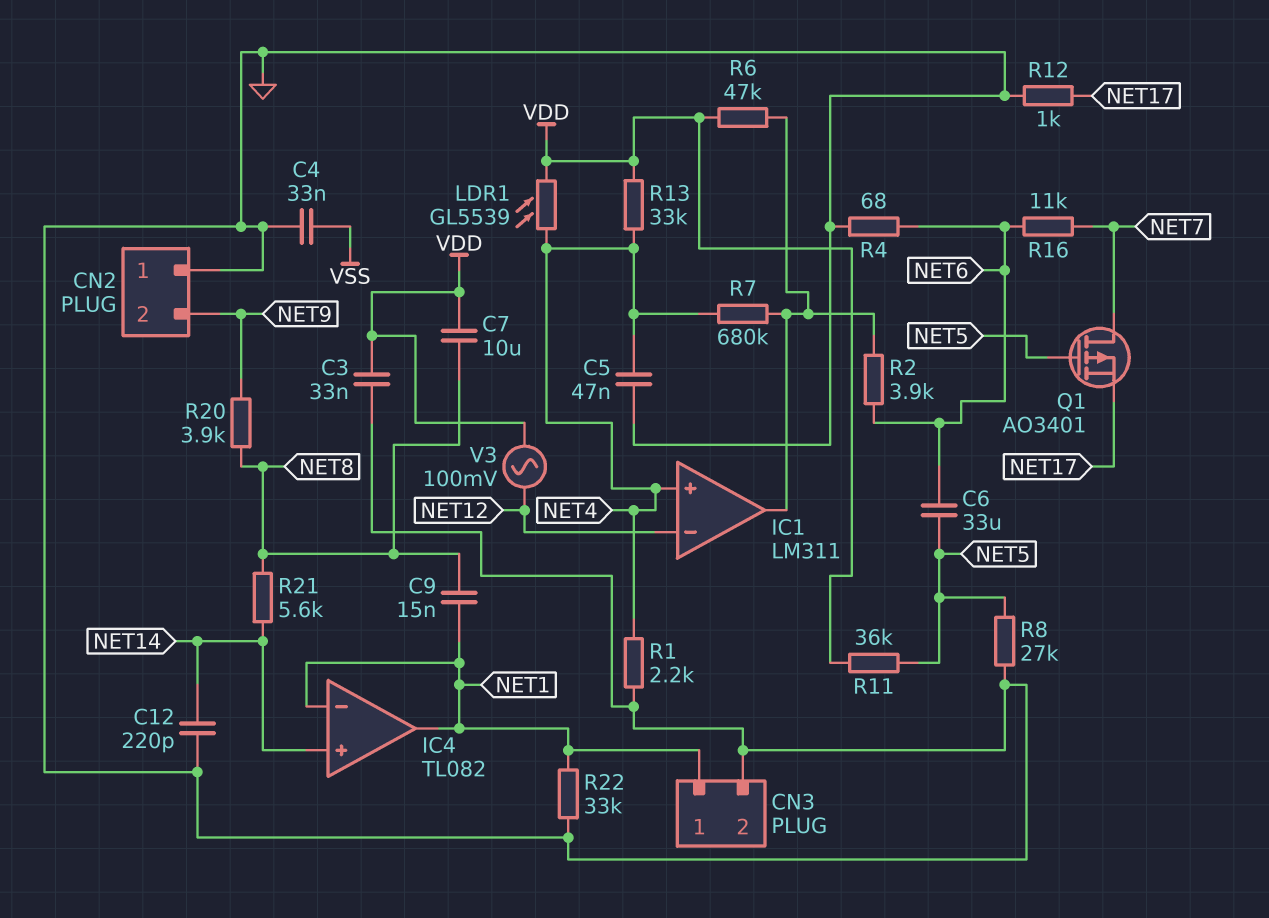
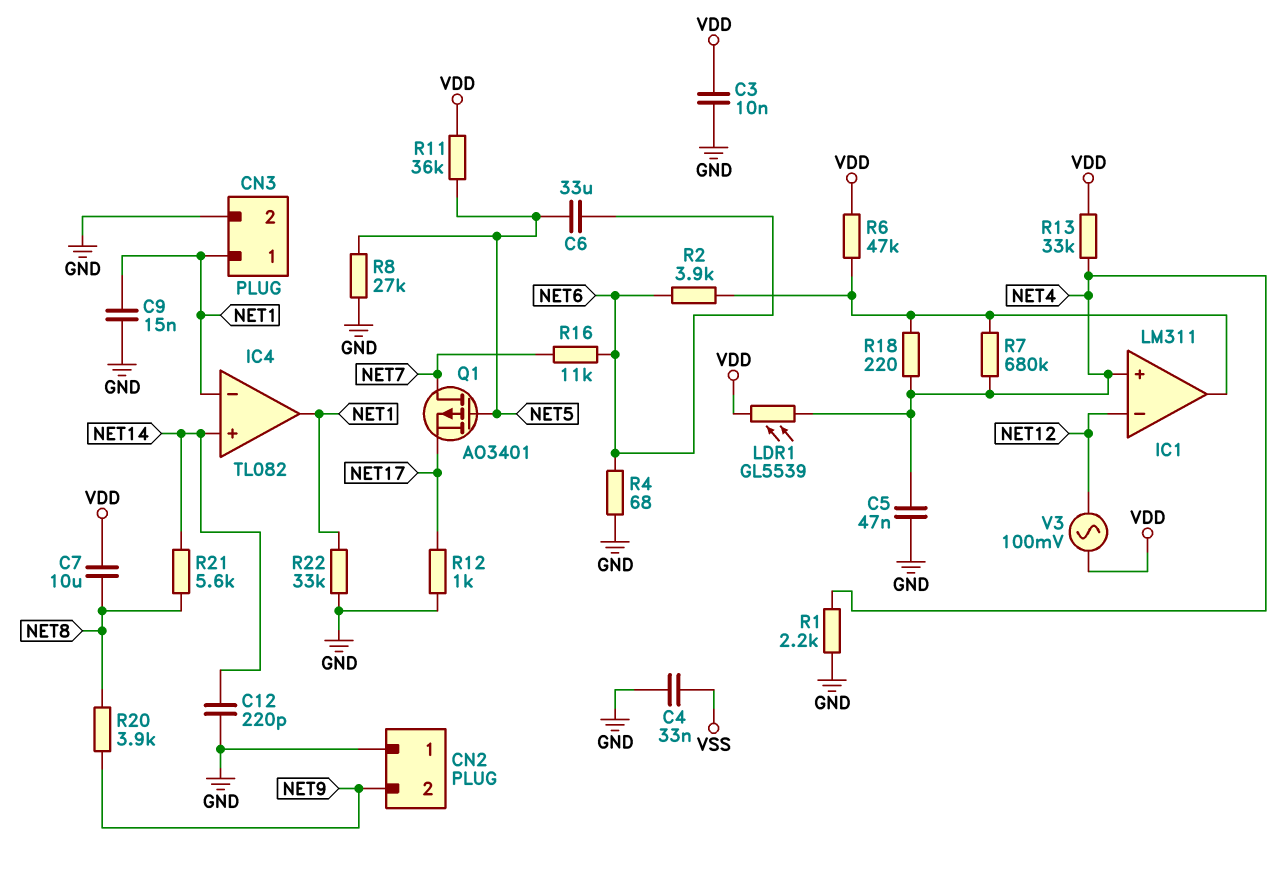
C3: 33nF (GND, VDD) -> 10nF (GND, VDD)
C9: 15nF (NET1, NET8) -> 15nF (GND, NET1)
R18: none -> 220 (IC1/out, NET4)

